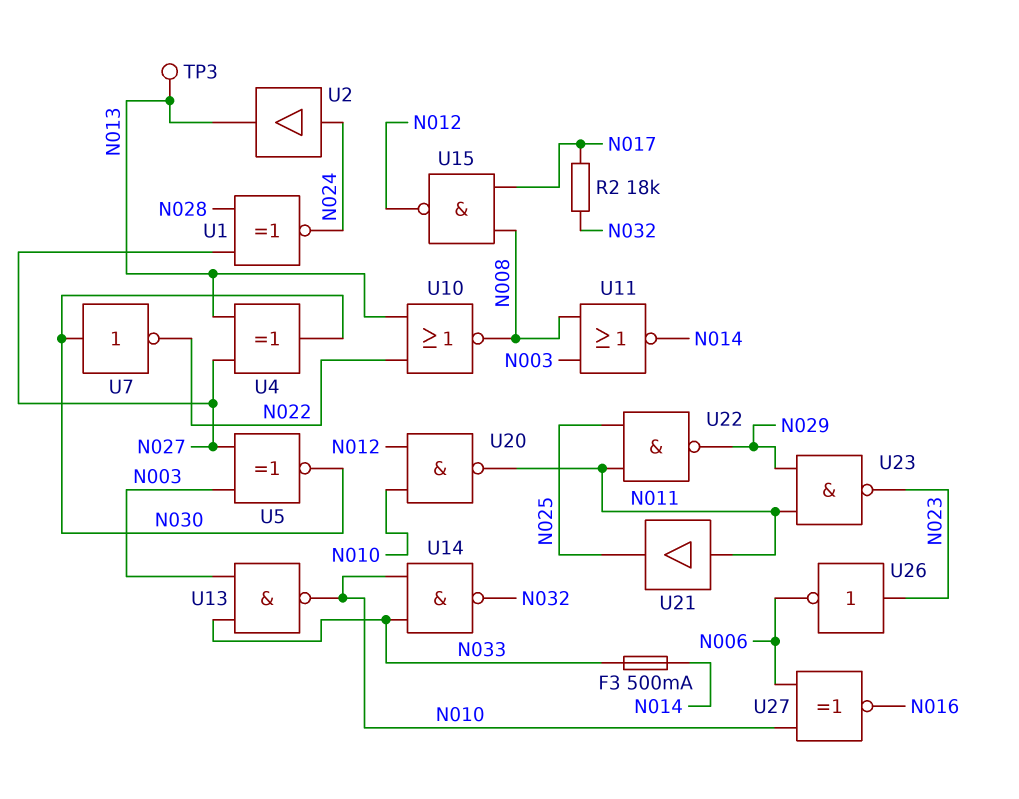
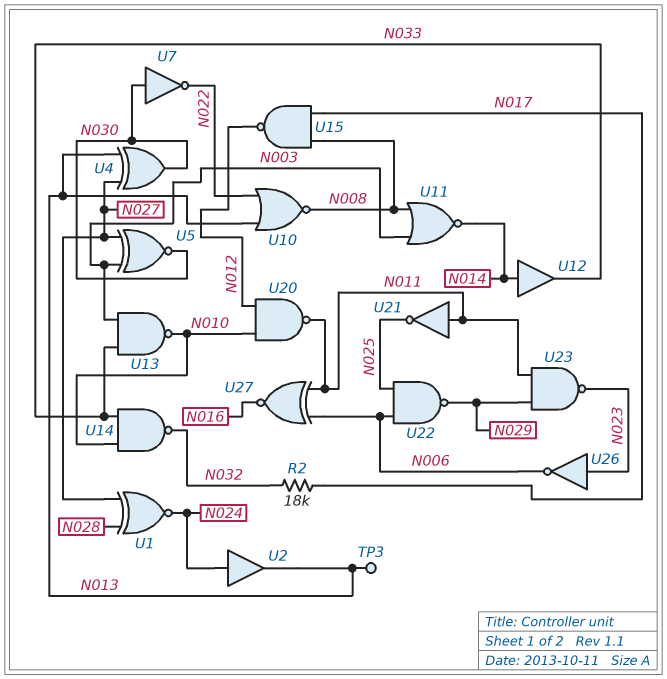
F3: 500mA (N014, N033) -> none
U12: none -> buffer (in N014, out N033)
U21: buffer (in N011, out N025) -> NOT (in N011, out N025)
U22: NAND (in N011, in N025, out N029) -> NAND (in N006, in N025, out N029)
U27: XNOR (in N006, in N010, out N016) -> XNOR (in N006, in N011, out N016)

